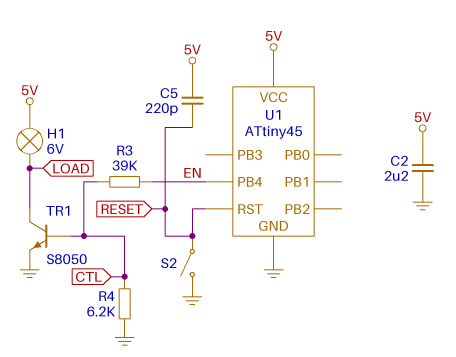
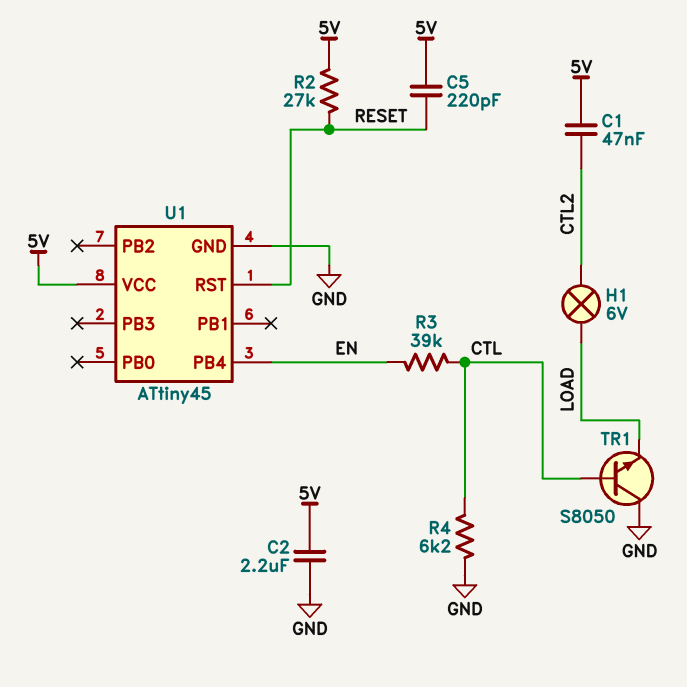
C1: none -> 47nF (5V, CTL2)
H1: lamp 6V (5V, LOAD) -> lamp 6V (CTL2, LOAD)
R2: none -> 27k (5V, RESET)
S2: switch (GND, RESET) -> none
TR1: NPN S8050 (B CTL, C LOAD, E GND) -> NPN S8050 (B CTL, C GND, E LOAD)

